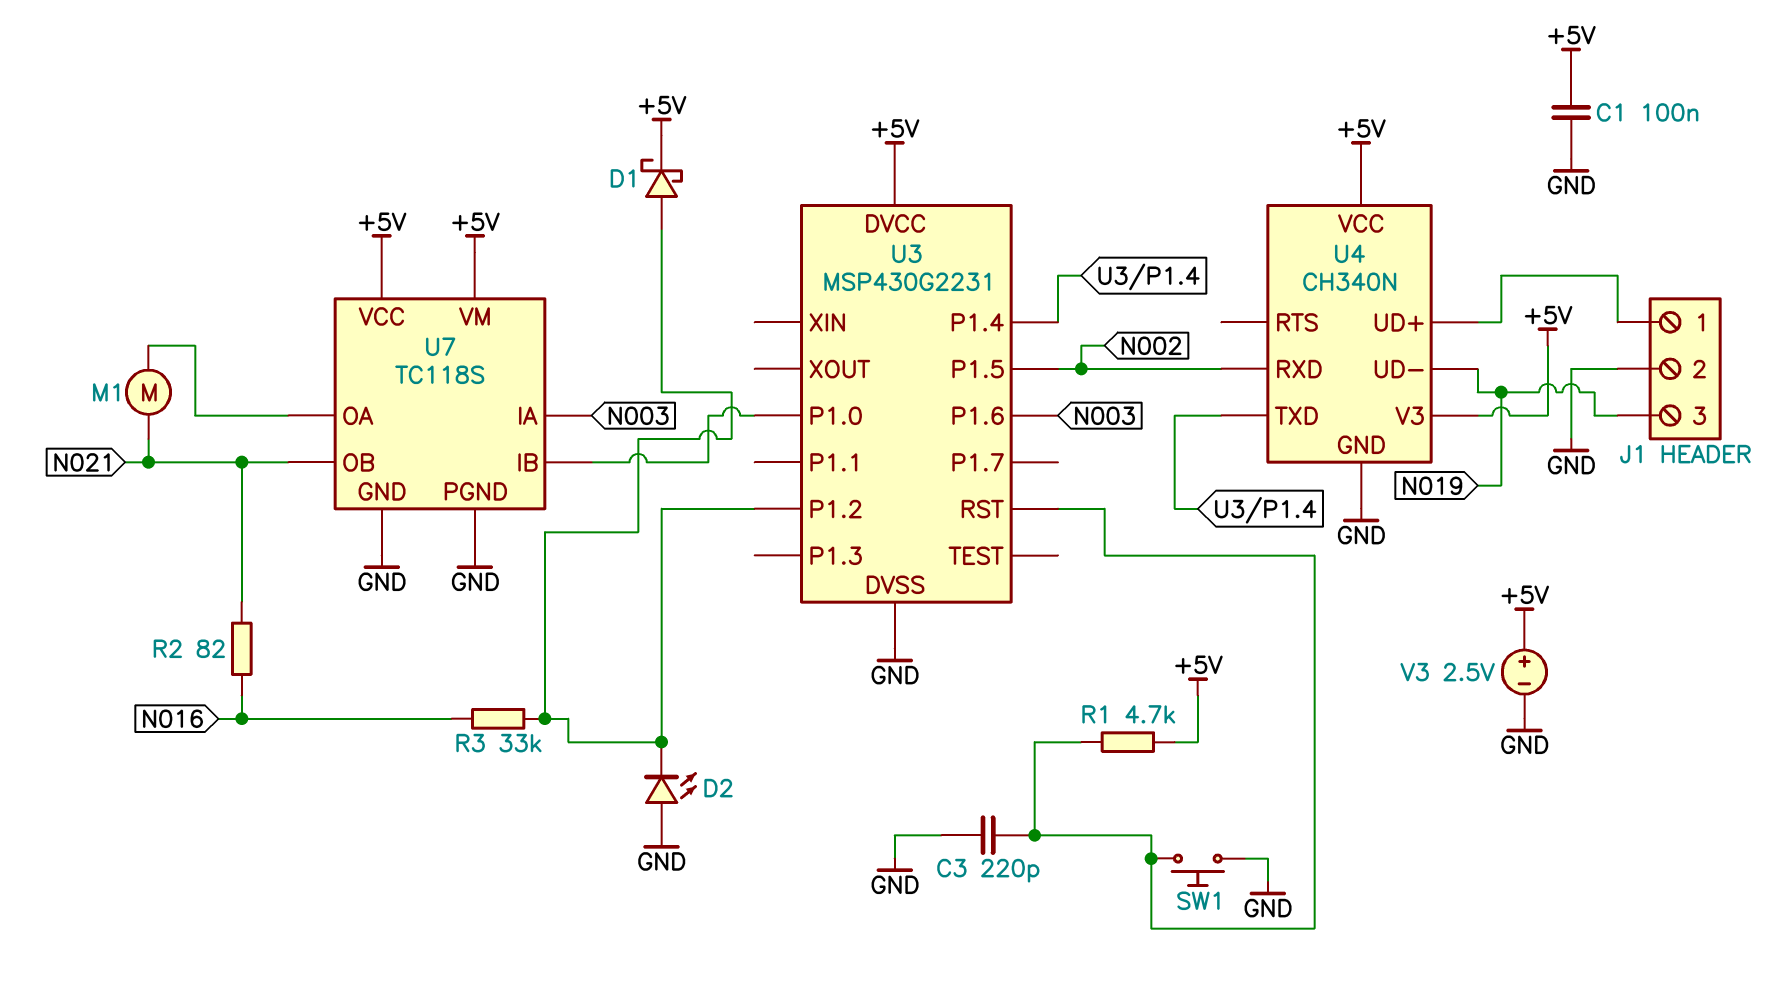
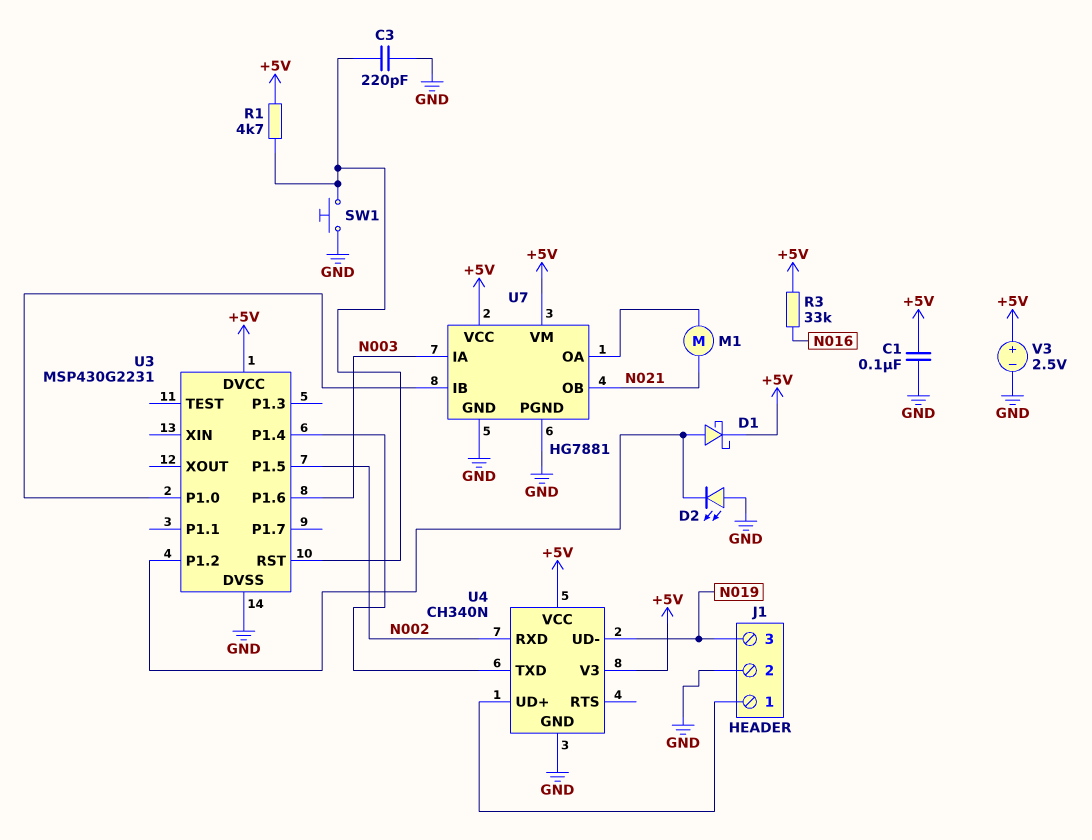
R2: 82 (N016, N021) -> none
R3: 33k (N016, U3/P1.2) -> 33k (+5V, N016)
U7: TC118S -> HG7881

